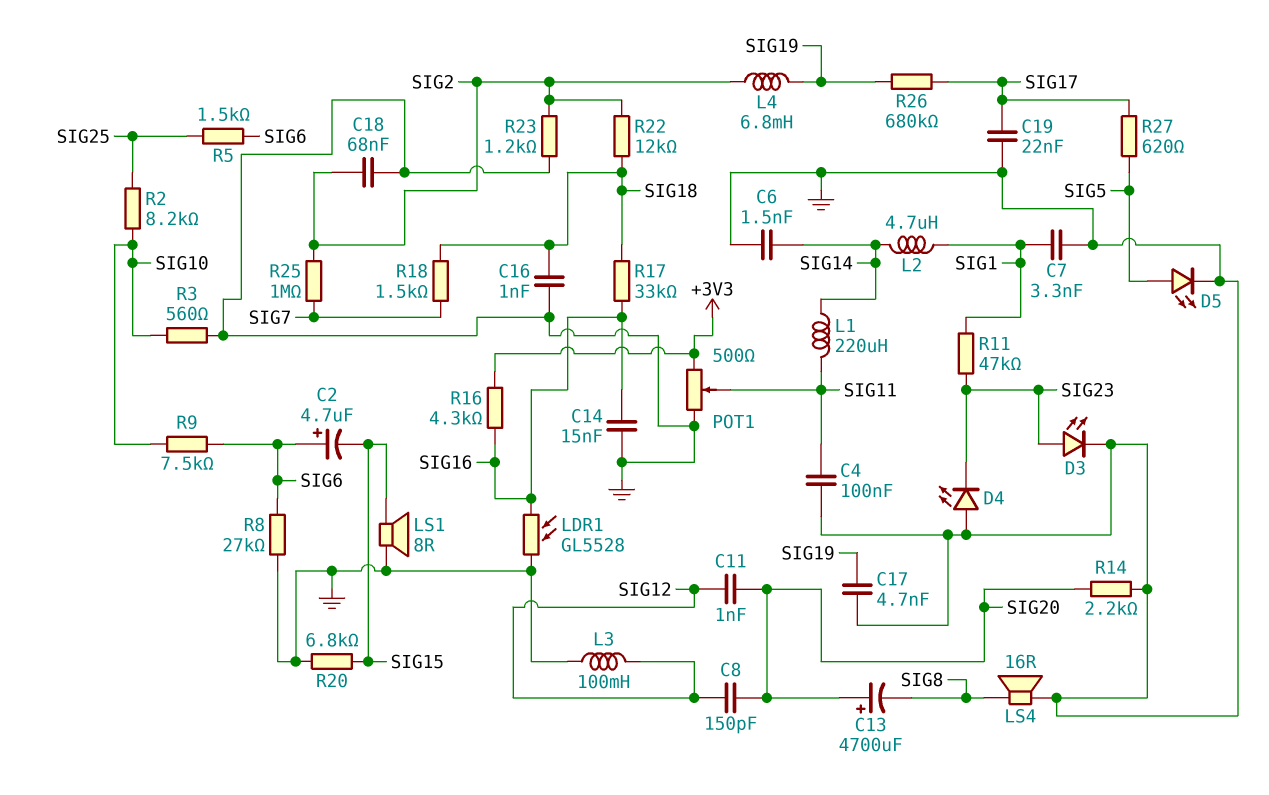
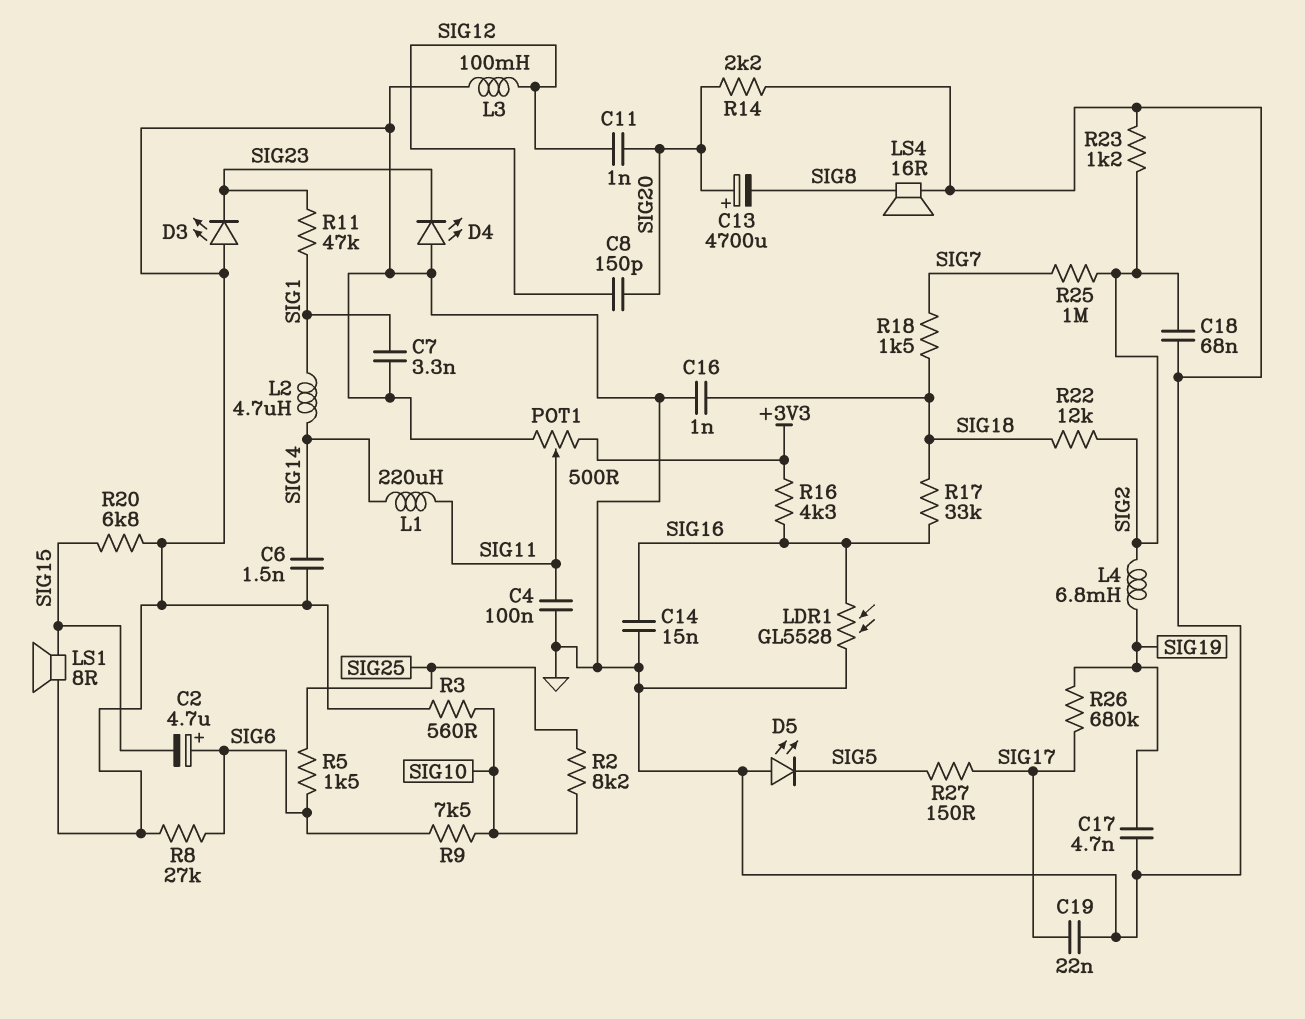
D3: LED (A SIG23, K GND) -> LED (A GND, K SIG23)
D5: LED (A SIG5, K GND) -> LED (A GND, K SIG5)
R27: 620 (SIG5, SIG17) -> 150 (SIG5, SIG17)

